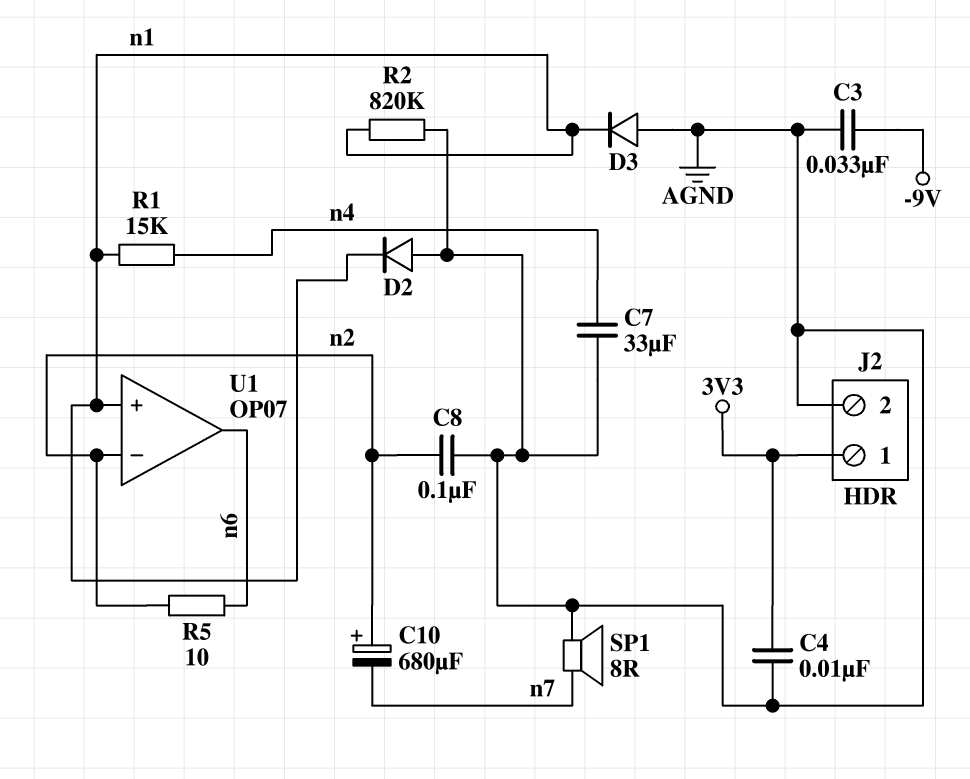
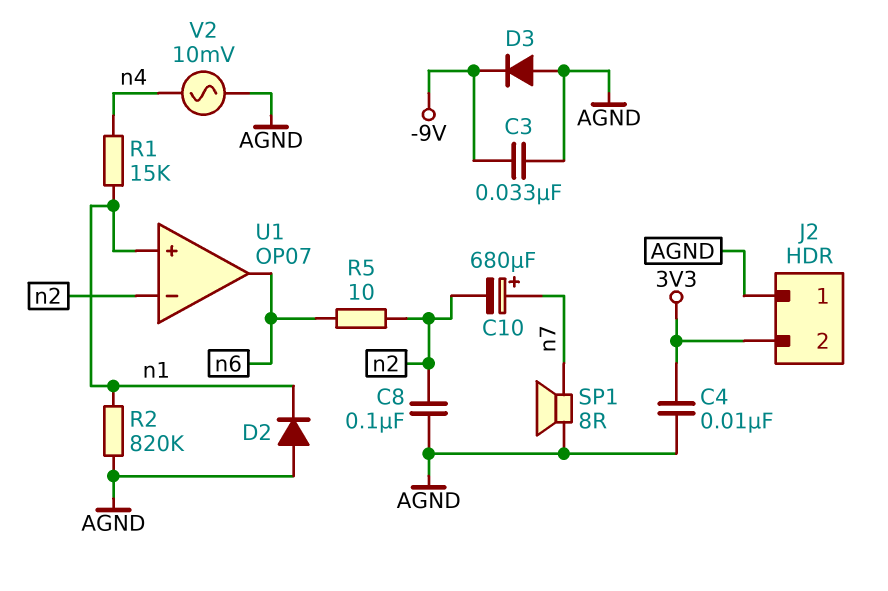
C7: 33uF (AGND, n4) -> none
C10: 680uF (plus n2, minus n7) -> 680uF (plus n7, minus n2)
D3: diode (A AGND, K n1) -> diode (A AGND, K -9V)
J2 pin 1: 3V3 -> AGND
J2 pin 2: AGND -> 3V3
V2: none -> AC 10mV (AGND, n4)

